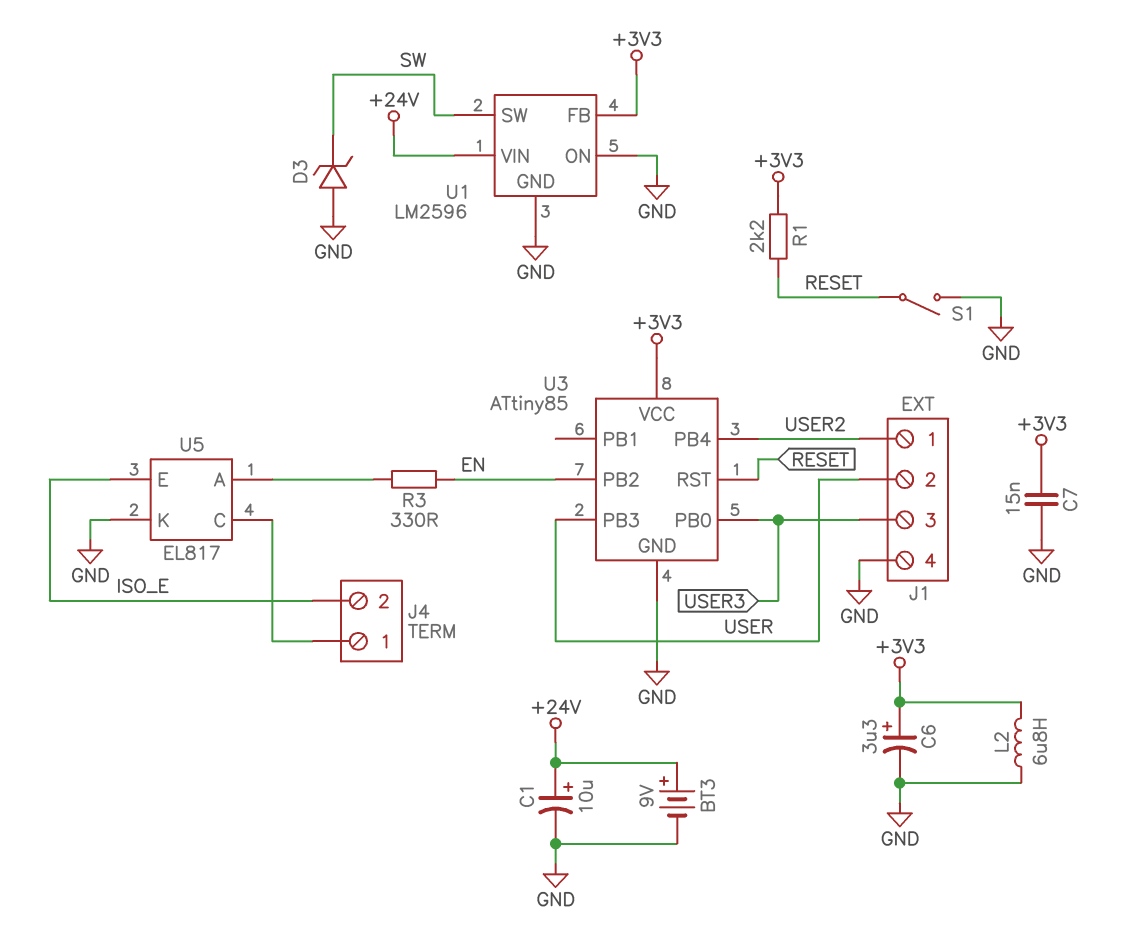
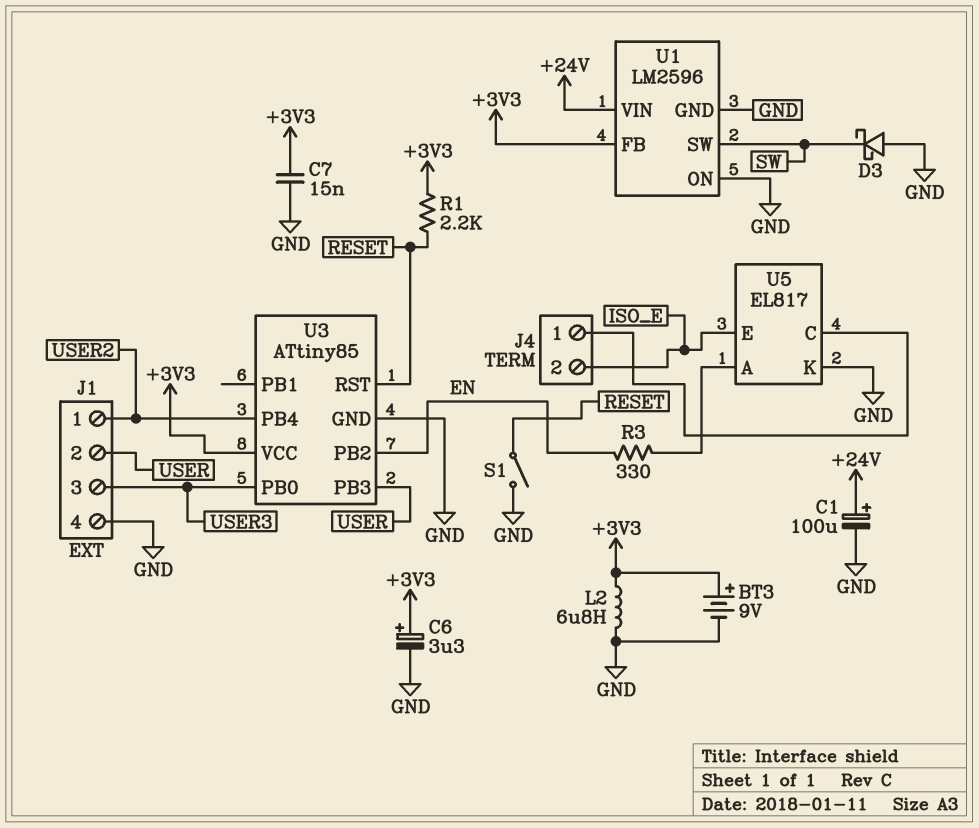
BT3: 9V (plus +24V, minus GND) -> 9V (plus +3V3, minus GND)
C1: 10uF (plus +24V, minus GND) -> 100uF (plus +24V, minus GND)
D3: zener (A GND, K SW) -> schottky (A GND, K SW)

